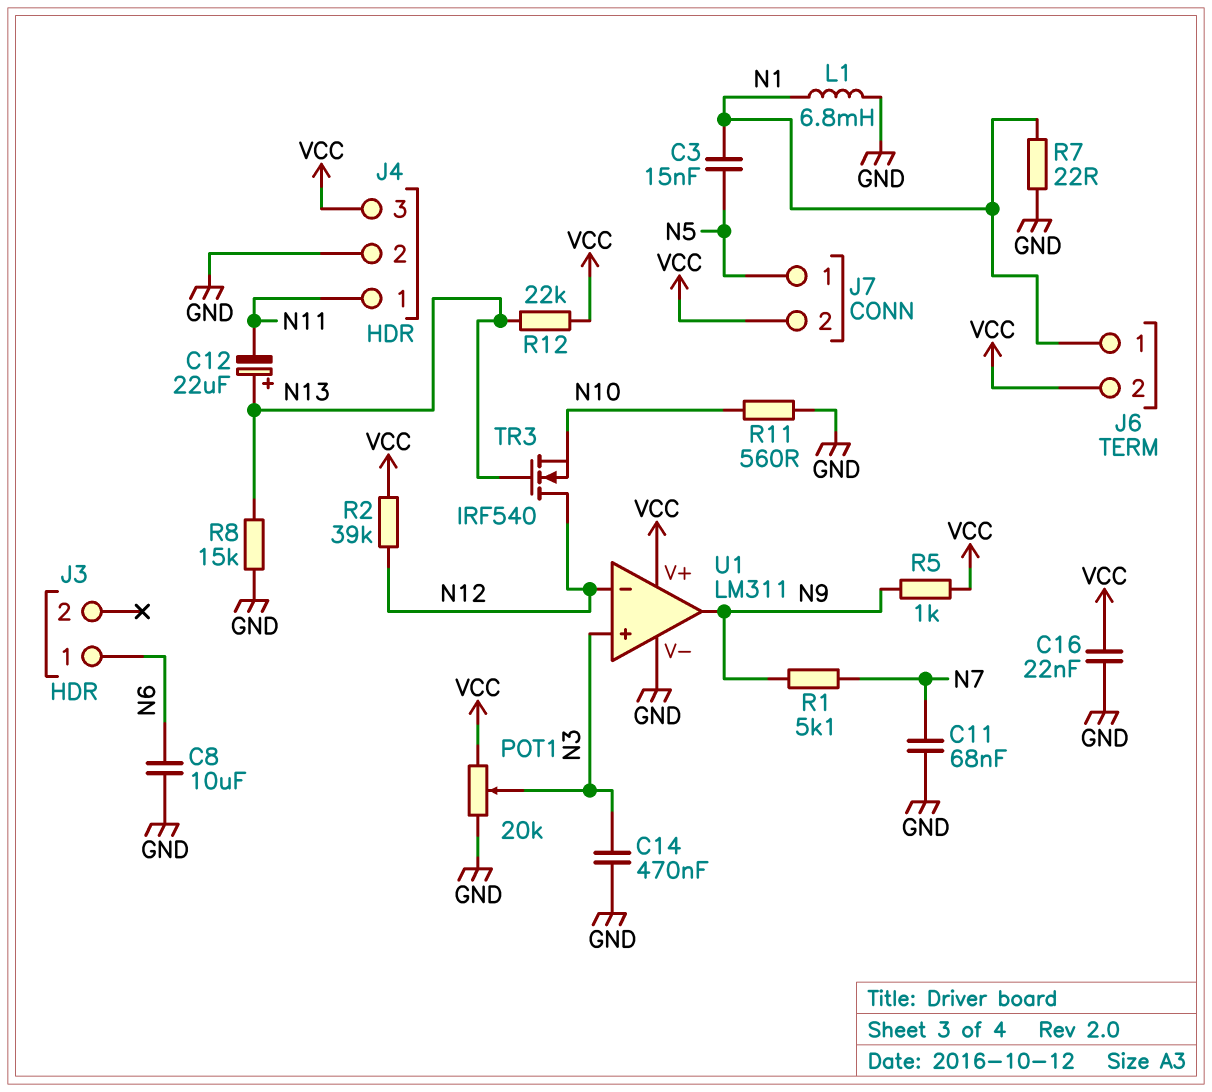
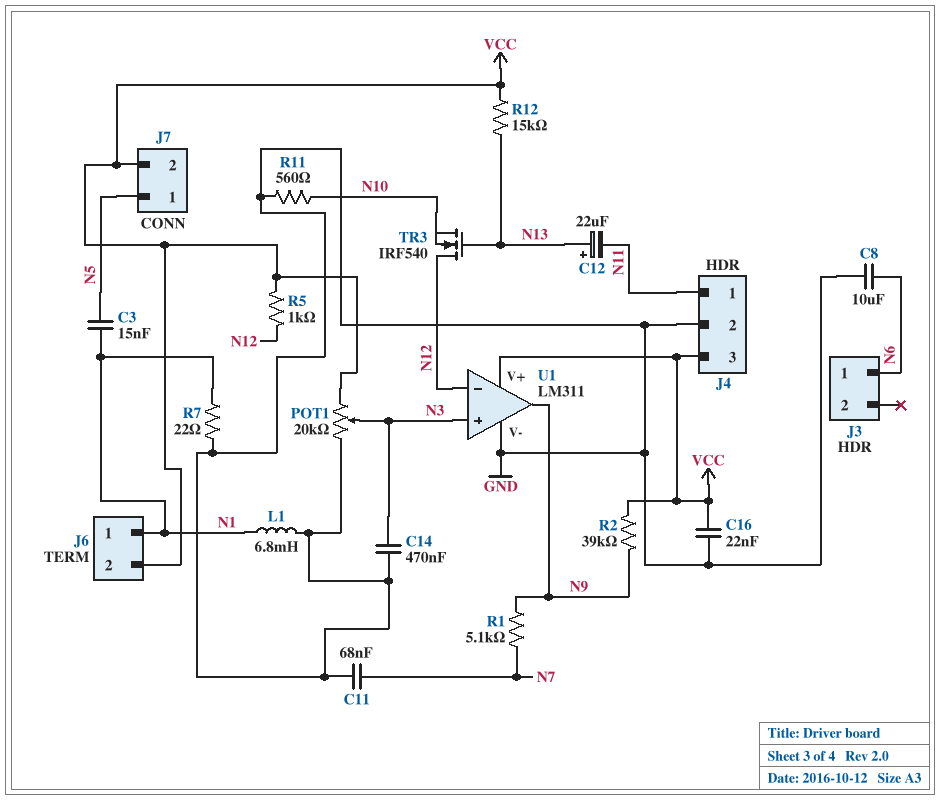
R2: 39k (N12, VCC) -> 39k (N9, VCC)
R5: 1k (N9, VCC) -> 1k (N12, VCC)
R8: 15k (GND, N13) -> none
R12: 22k (N13, VCC) -> 15k (N13, VCC)

